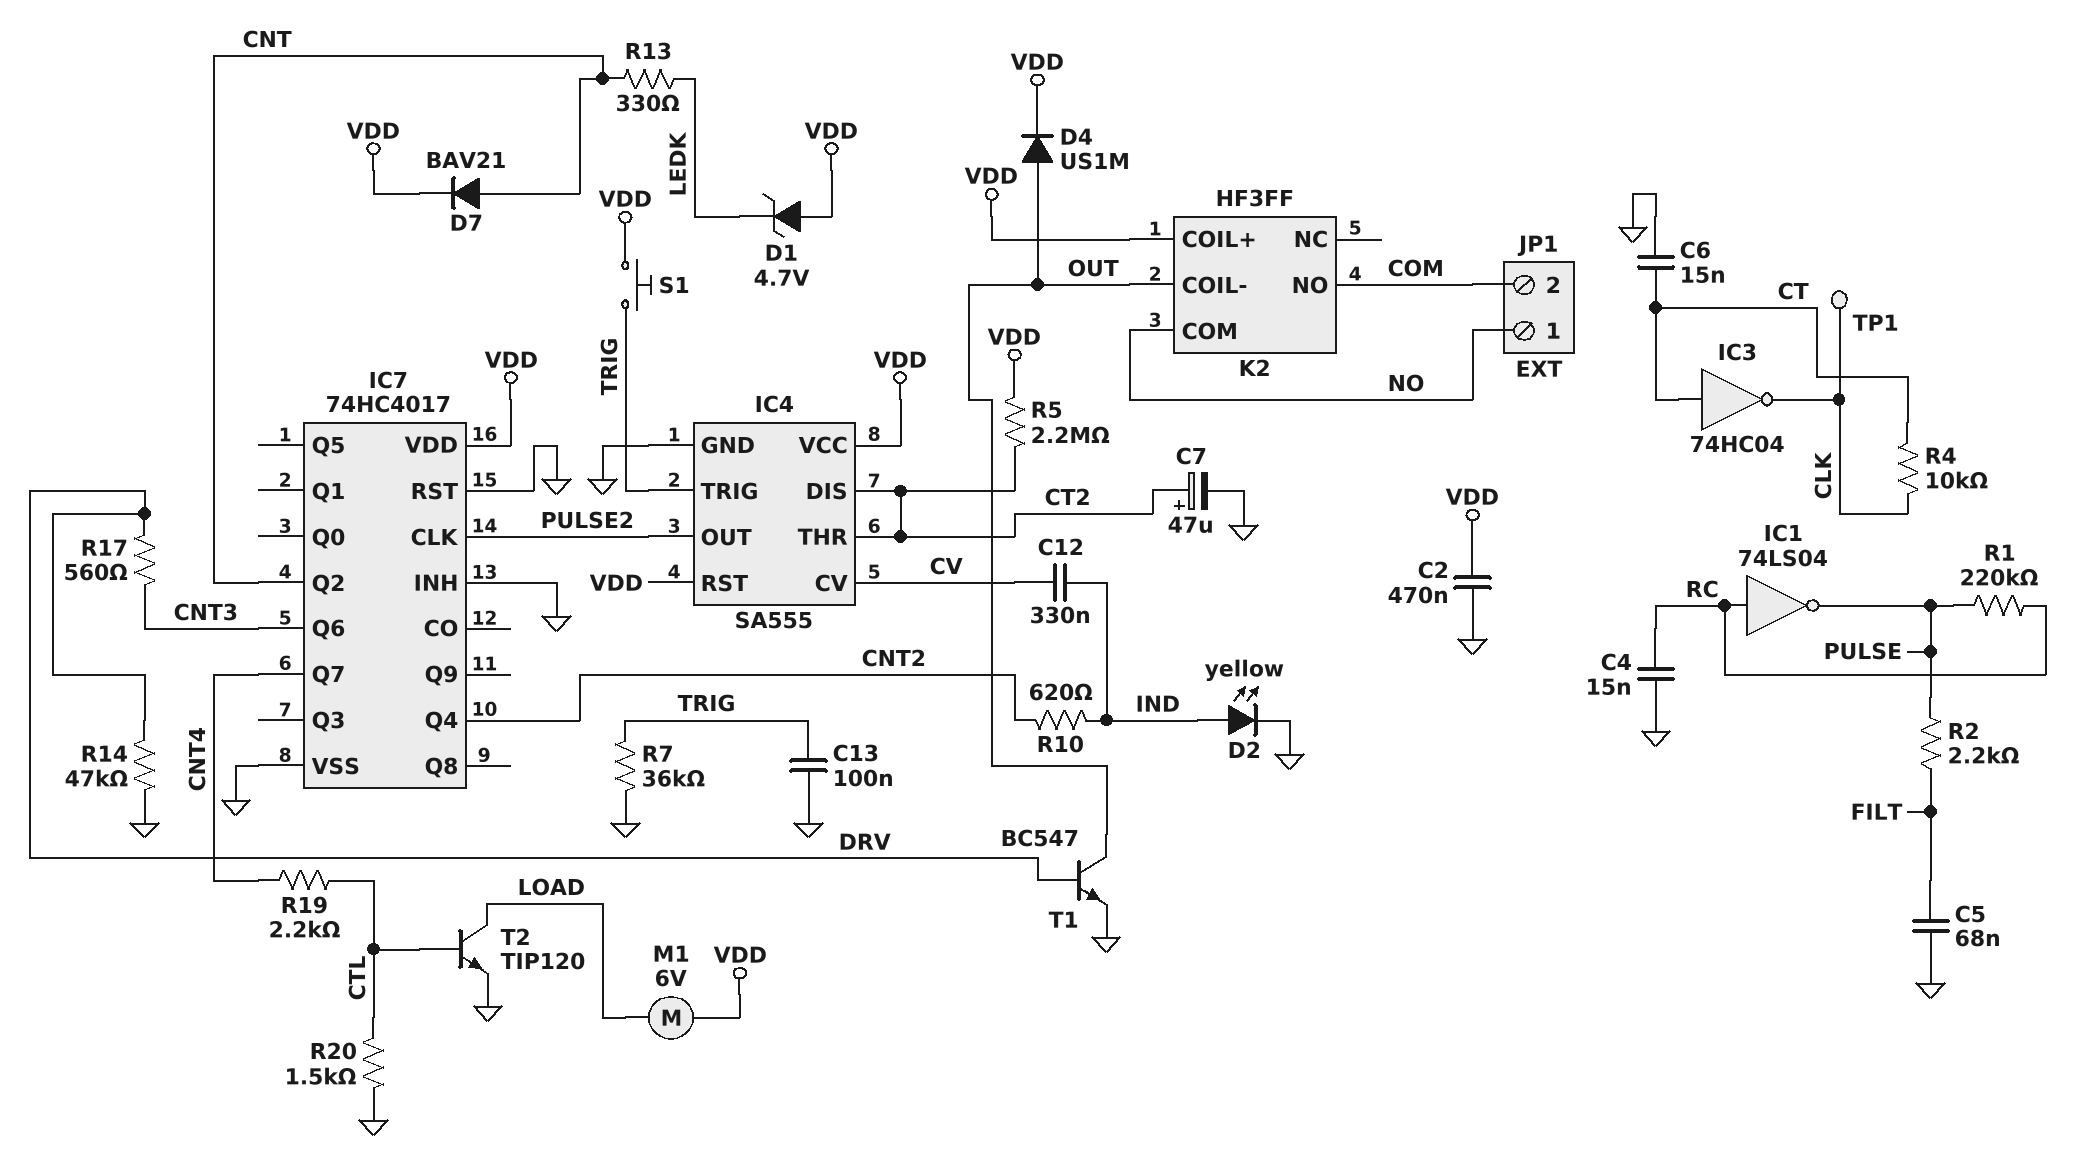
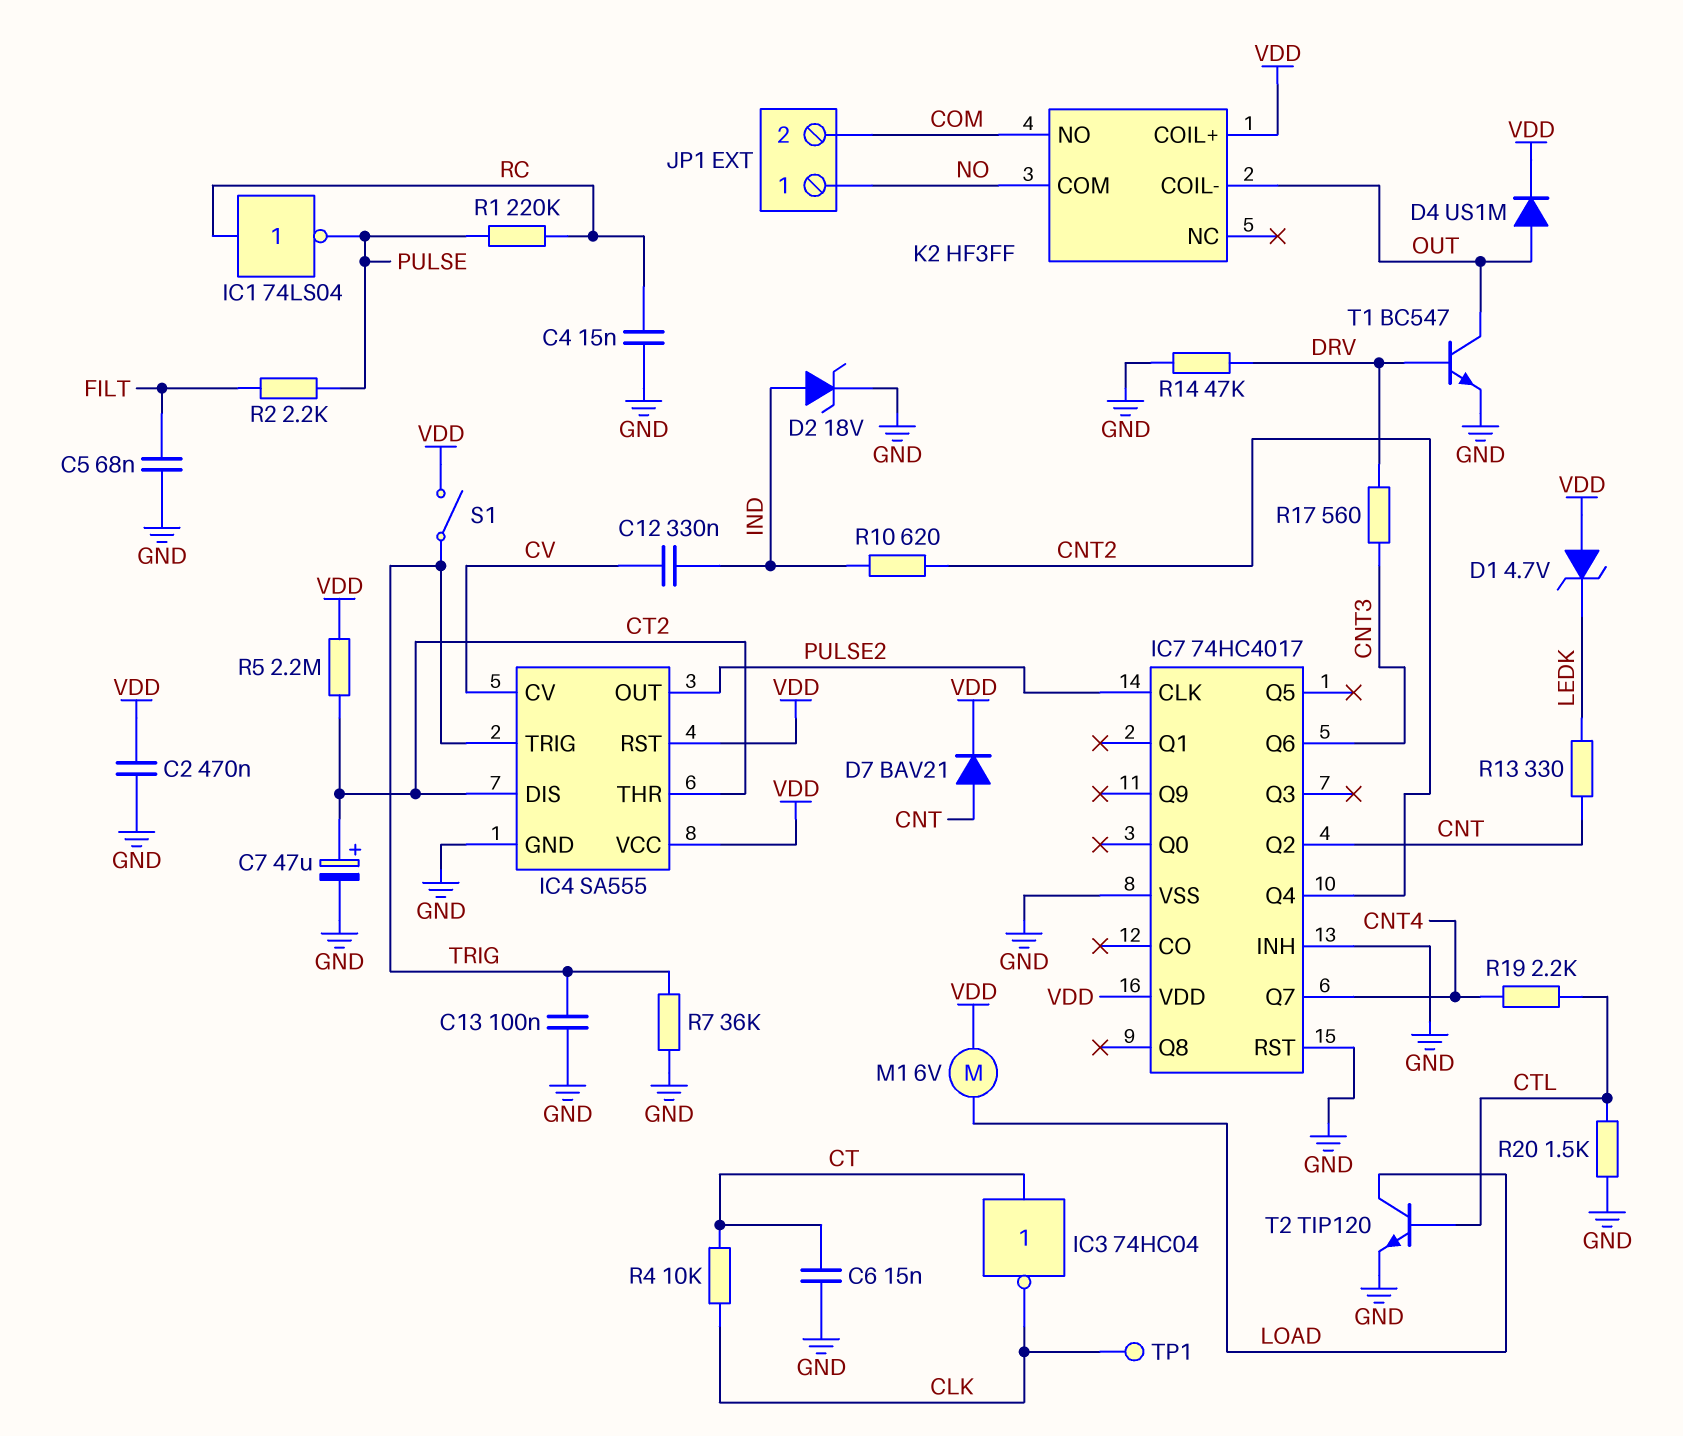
D2: LED yellow (A IND, K GND) -> zener 18V (A IND, K GND)
S1: button (TRIG, VDD) -> switch (TRIG, VDD)

